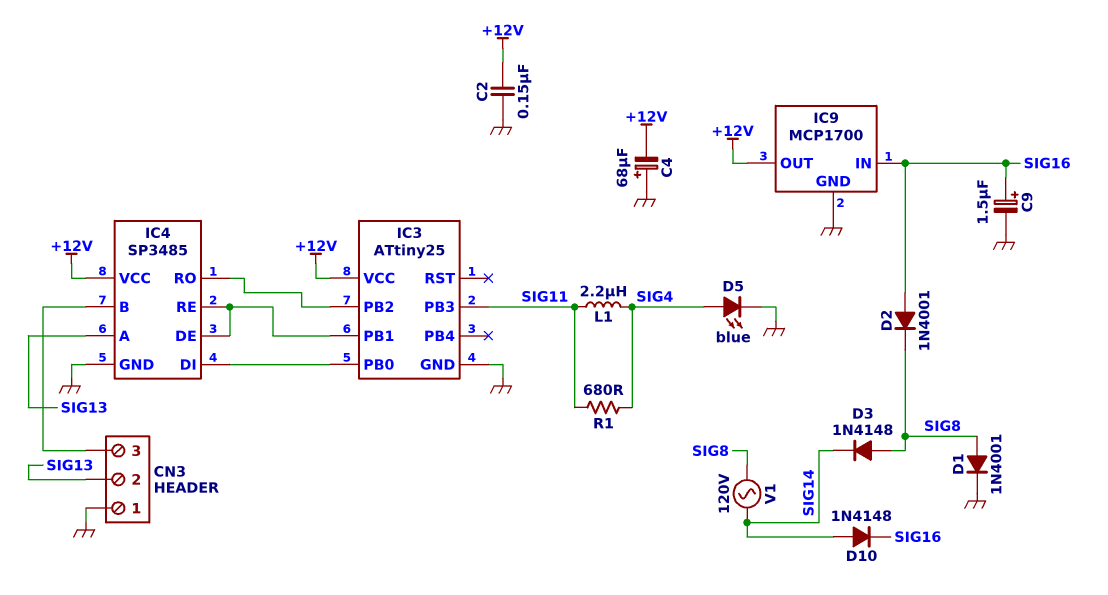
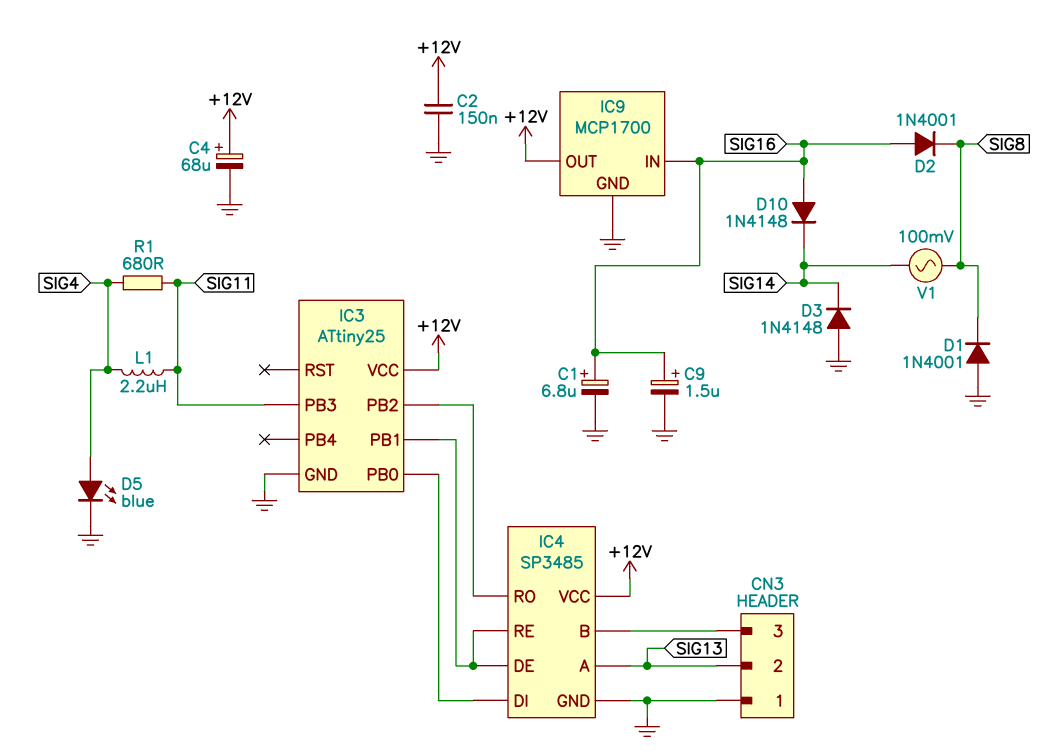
C1: none -> 6.8uF (plus SIG16, minus GND)
C4: 68uF (plus GND, minus +12V) -> 68uF (plus +12V, minus GND)
D1: diode 1N4001 (A SIG8, K GND) -> diode 1N4001 (A GND, K SIG8)
D3: diode 1N4148 (A SIG8, K SIG14) -> diode 1N4148 (A GND, K SIG14)
D10: diode 1N4148 (A SIG14, K SIG16) -> diode 1N4148 (A SIG16, K SIG14)
V1: AC 120V (SIG8, SIG14) -> AC 100mV (SIG8, SIG14)

